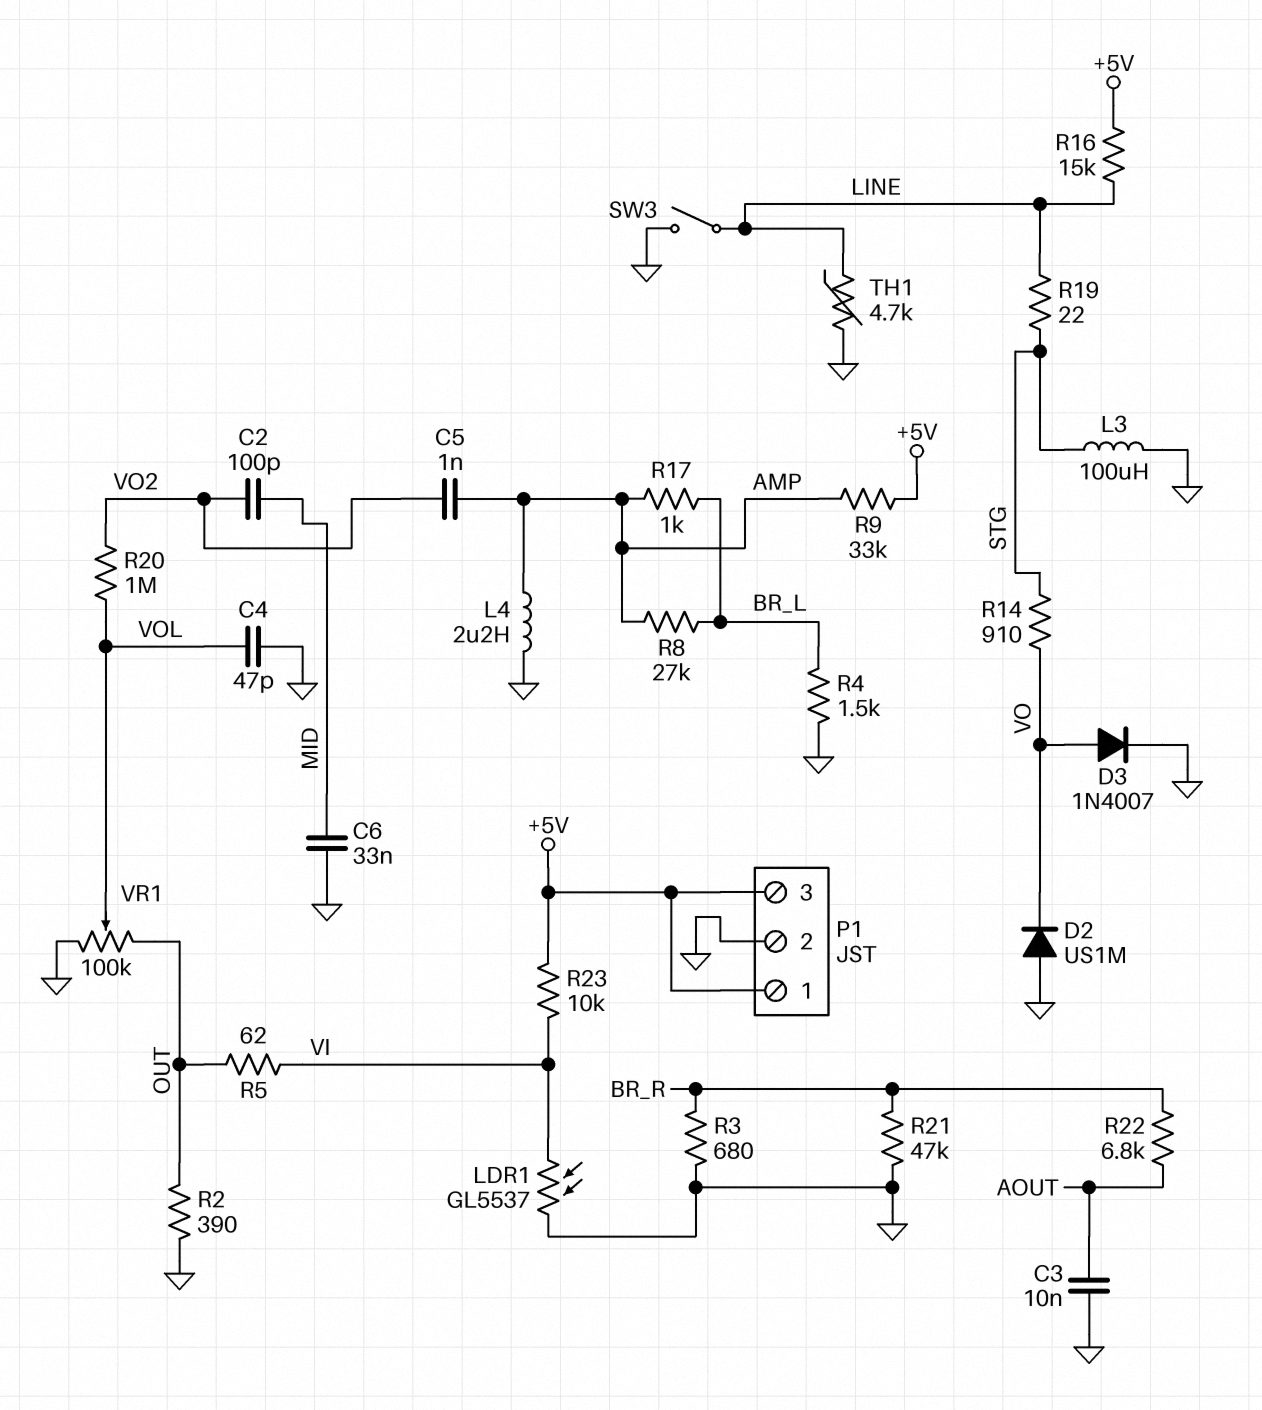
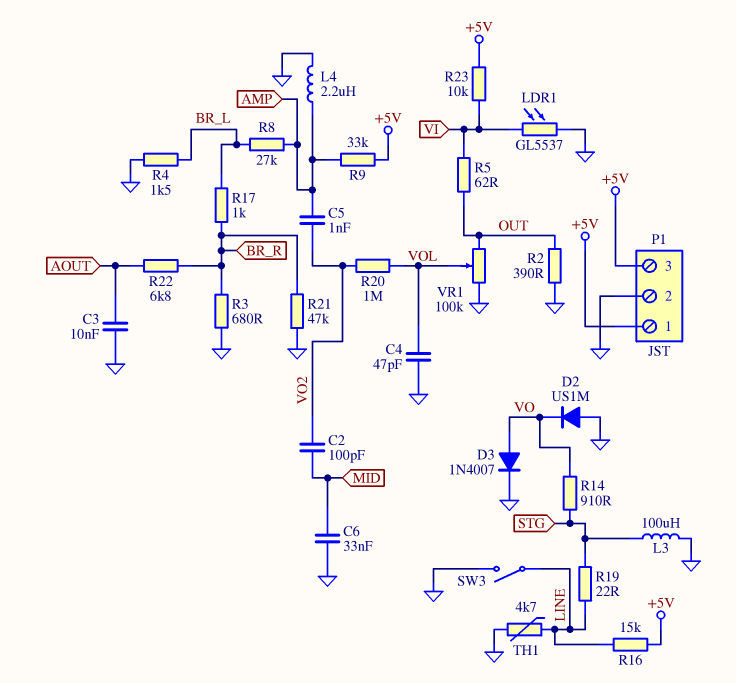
R17: 1k (AMP, BR_L) -> 1k (BR_L, BR_R)

